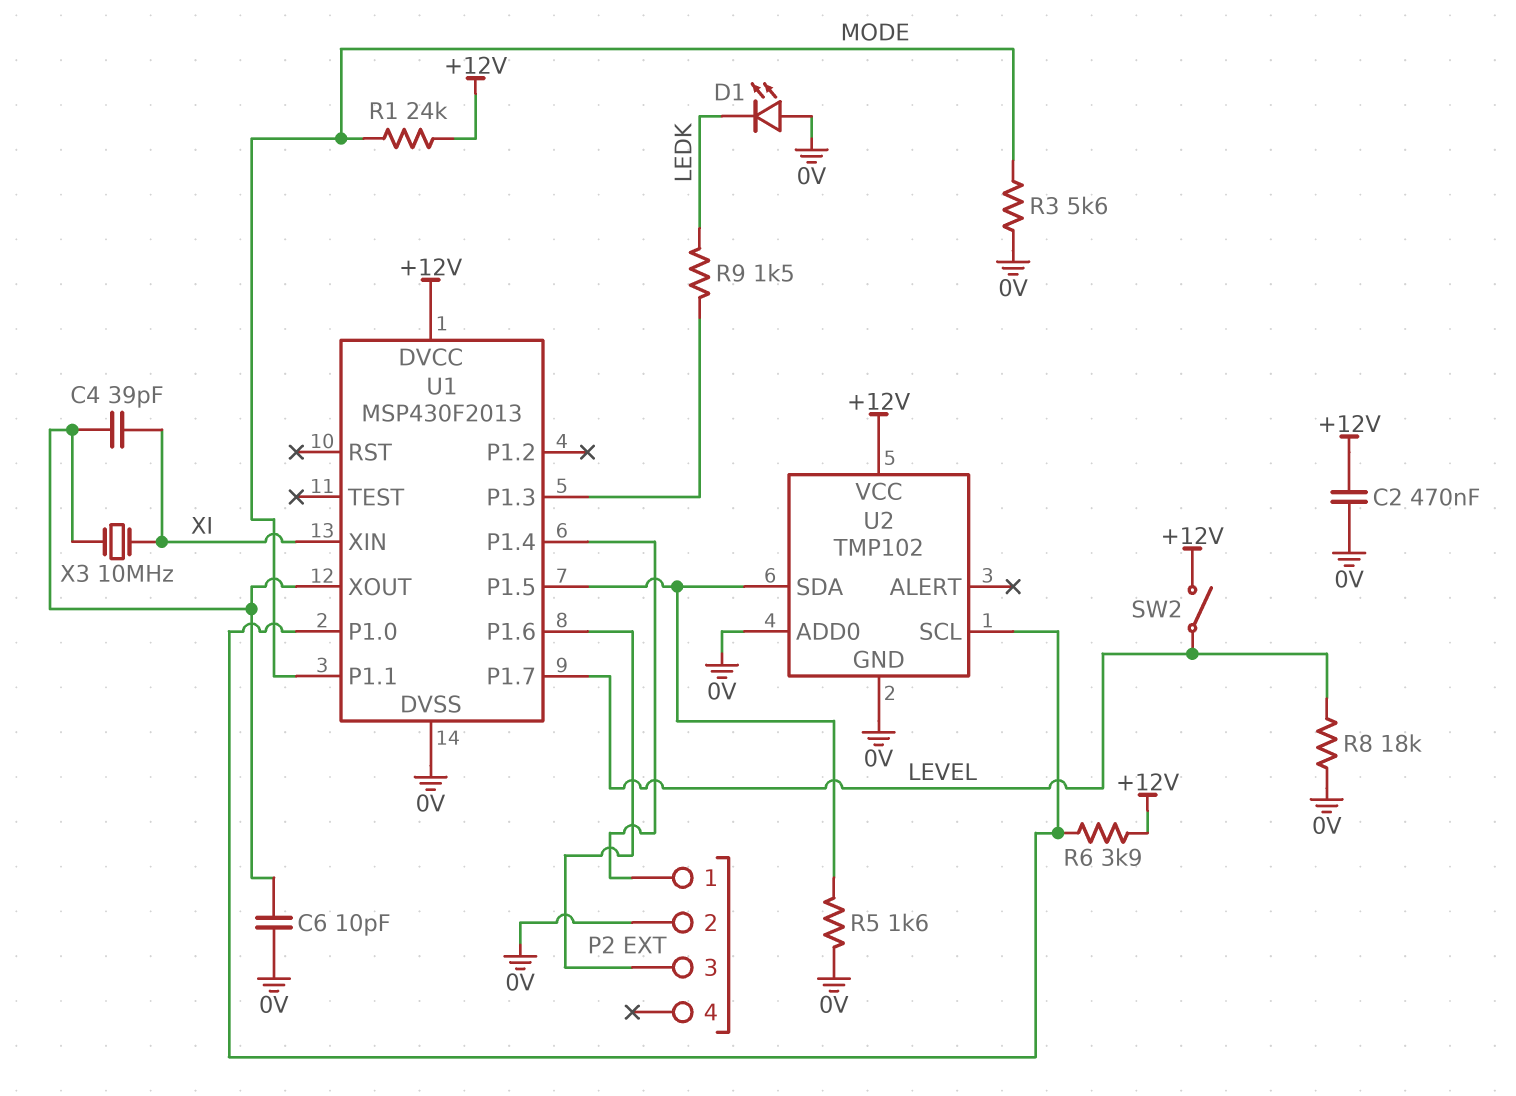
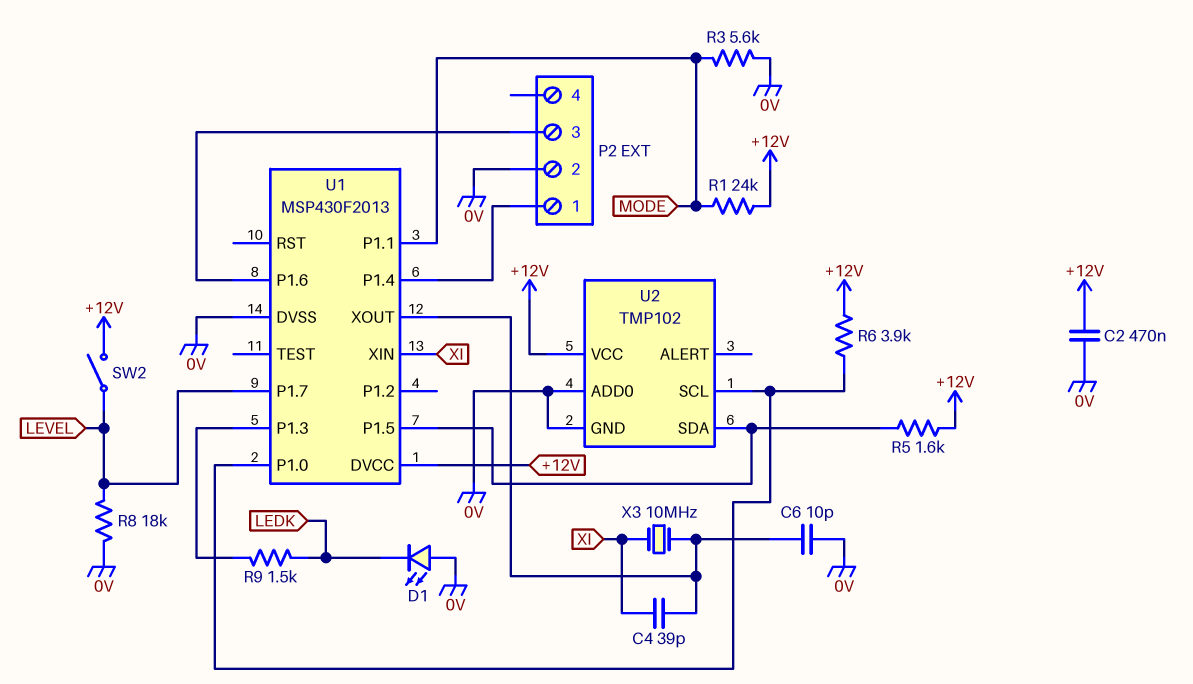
R5: 1.6k (0V, U1/P1.5) -> 1.6k (+12V, U1/P1.5)

